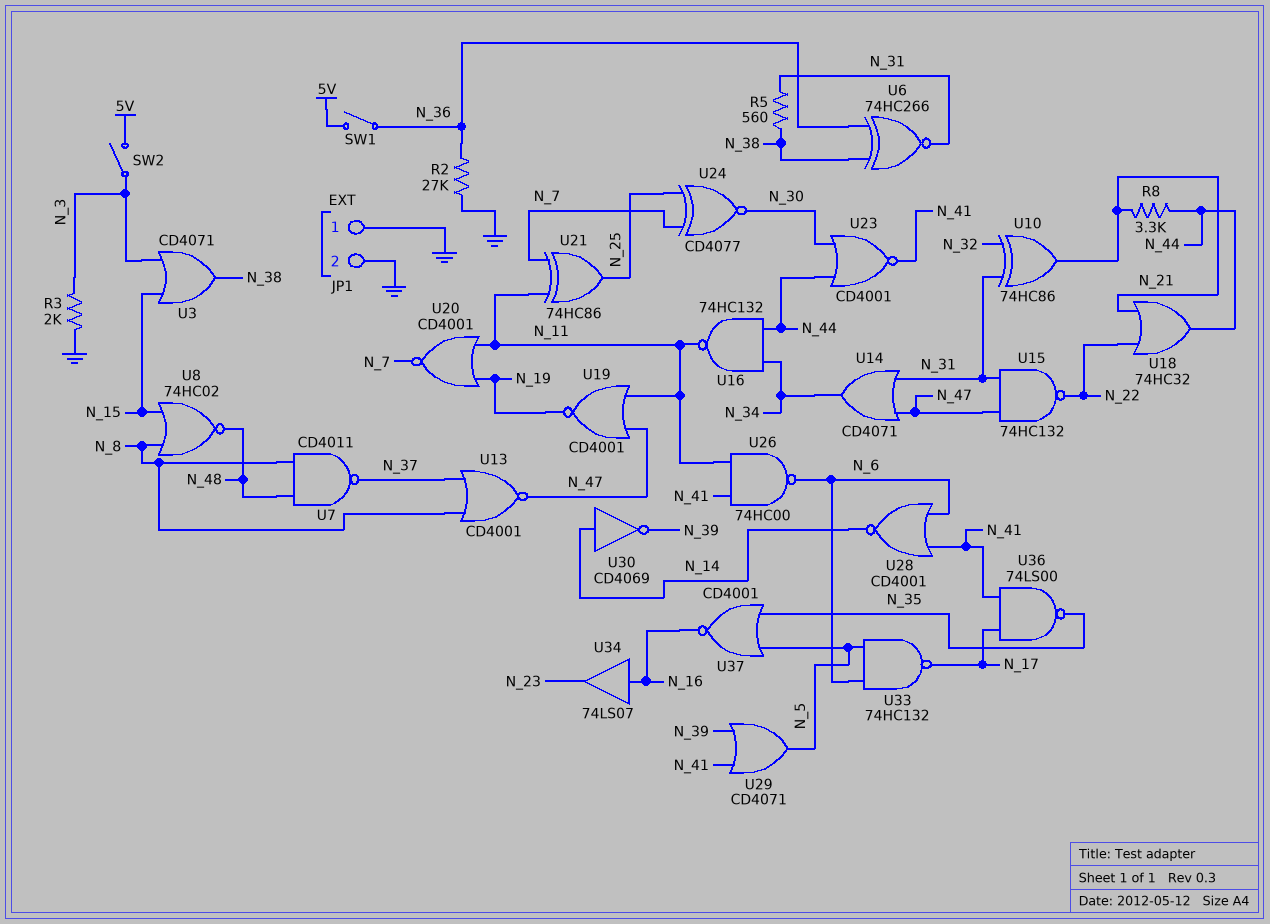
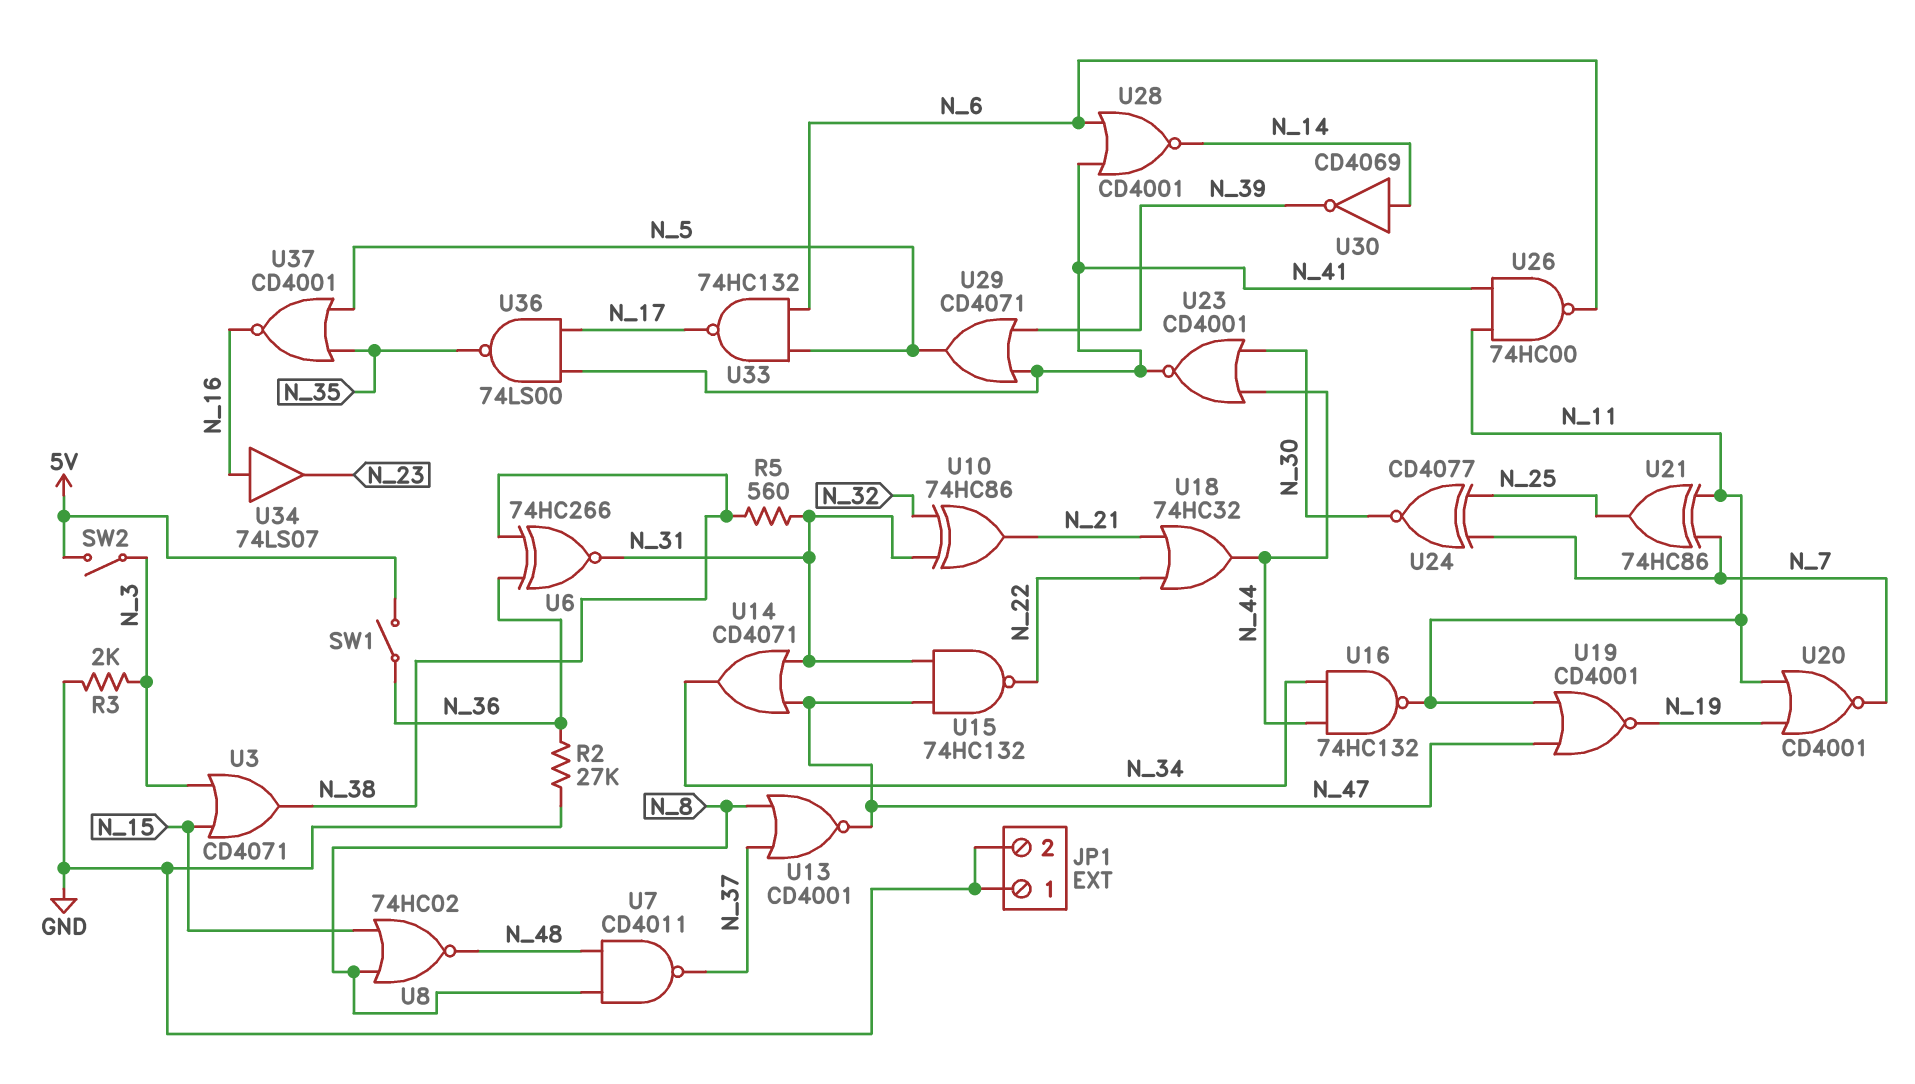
R8: 3.3k (N_21, N_44) -> none

